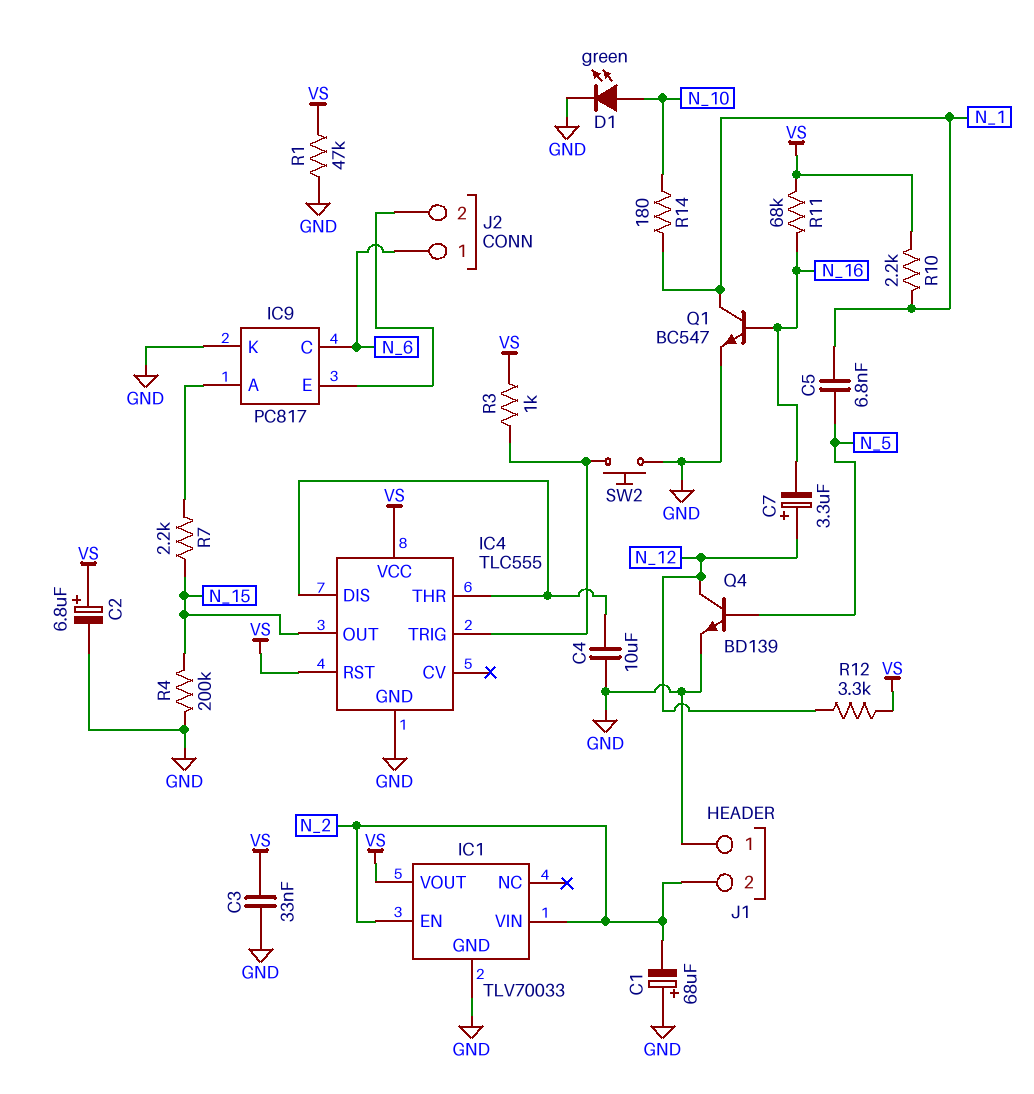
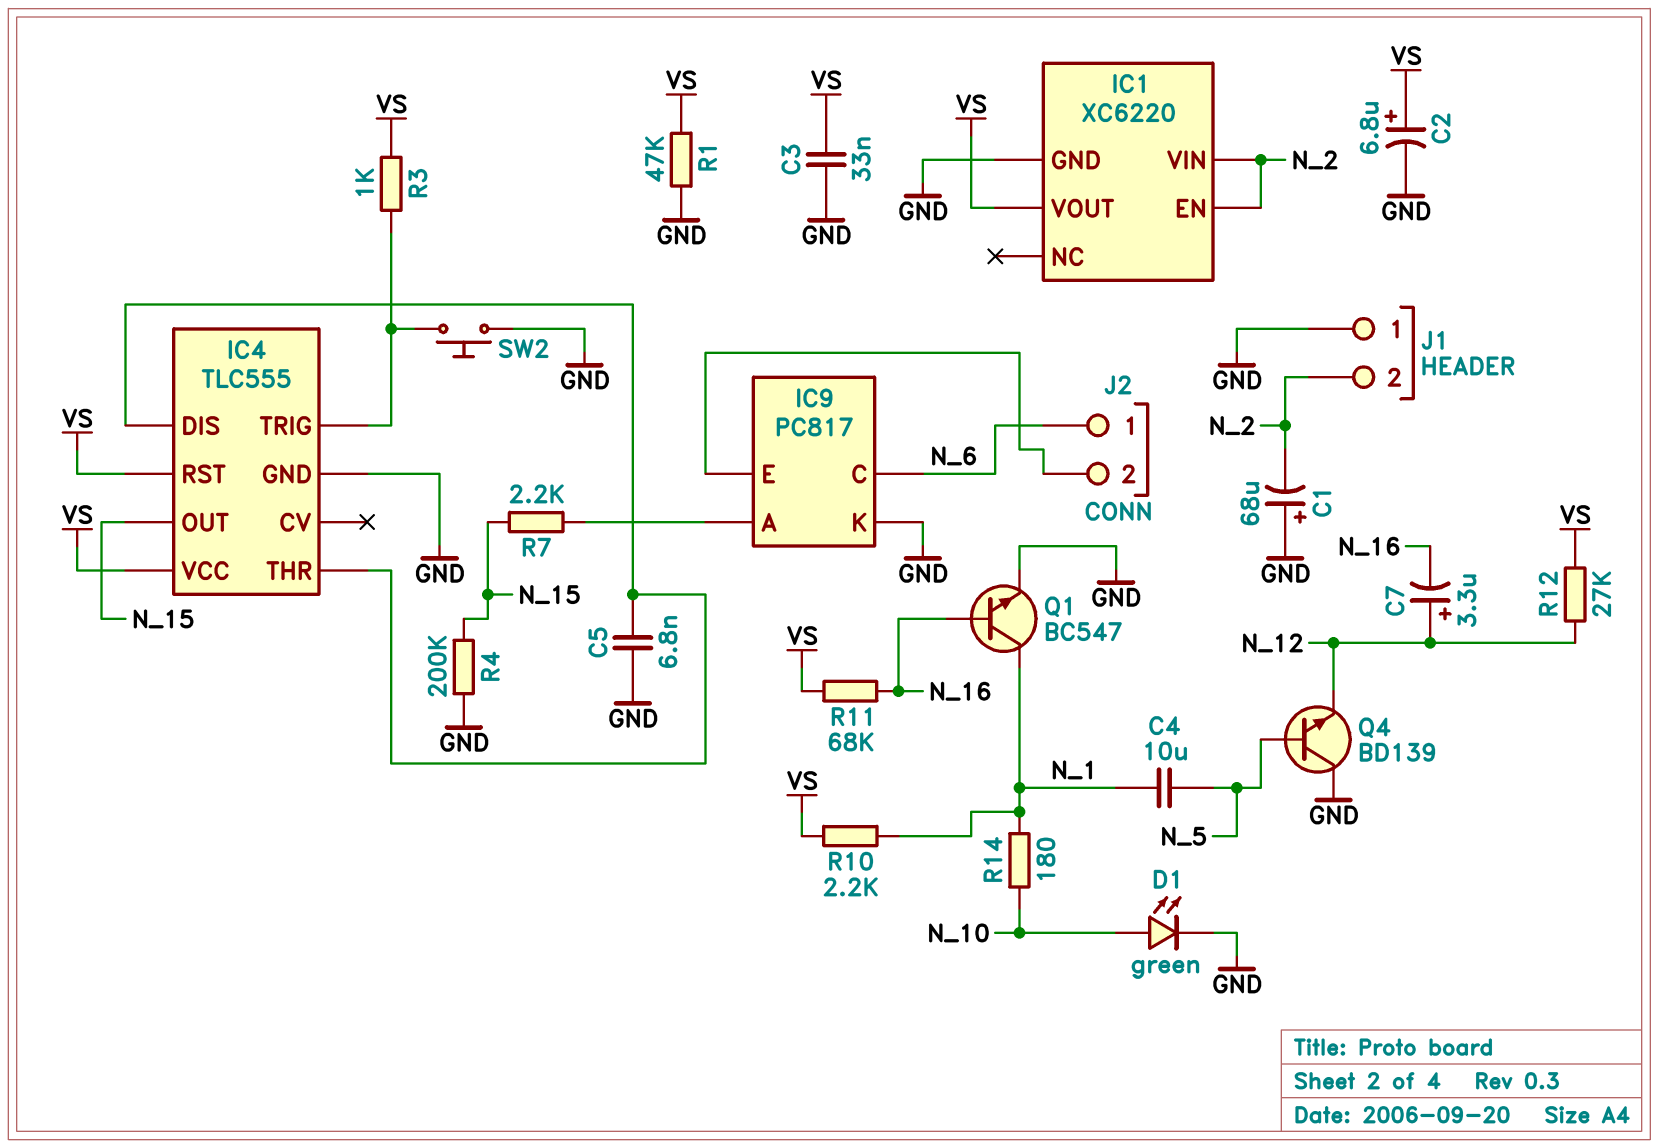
C4: 10uF (GND, IC4/DIS) -> 10uF (N_1, N_5)
C5: 6.8nF (N_1, N_5) -> 6.8nF (GND, IC4/DIS)
IC1: TLV70033 -> XC6220
Q4: NPN BD139 (B N_5, C N_12, E GND) -> NPN BD139 (B N_5, C GND, E N_12)
R12: 3.3k (N_12, VS) -> 27k (N_12, VS)

